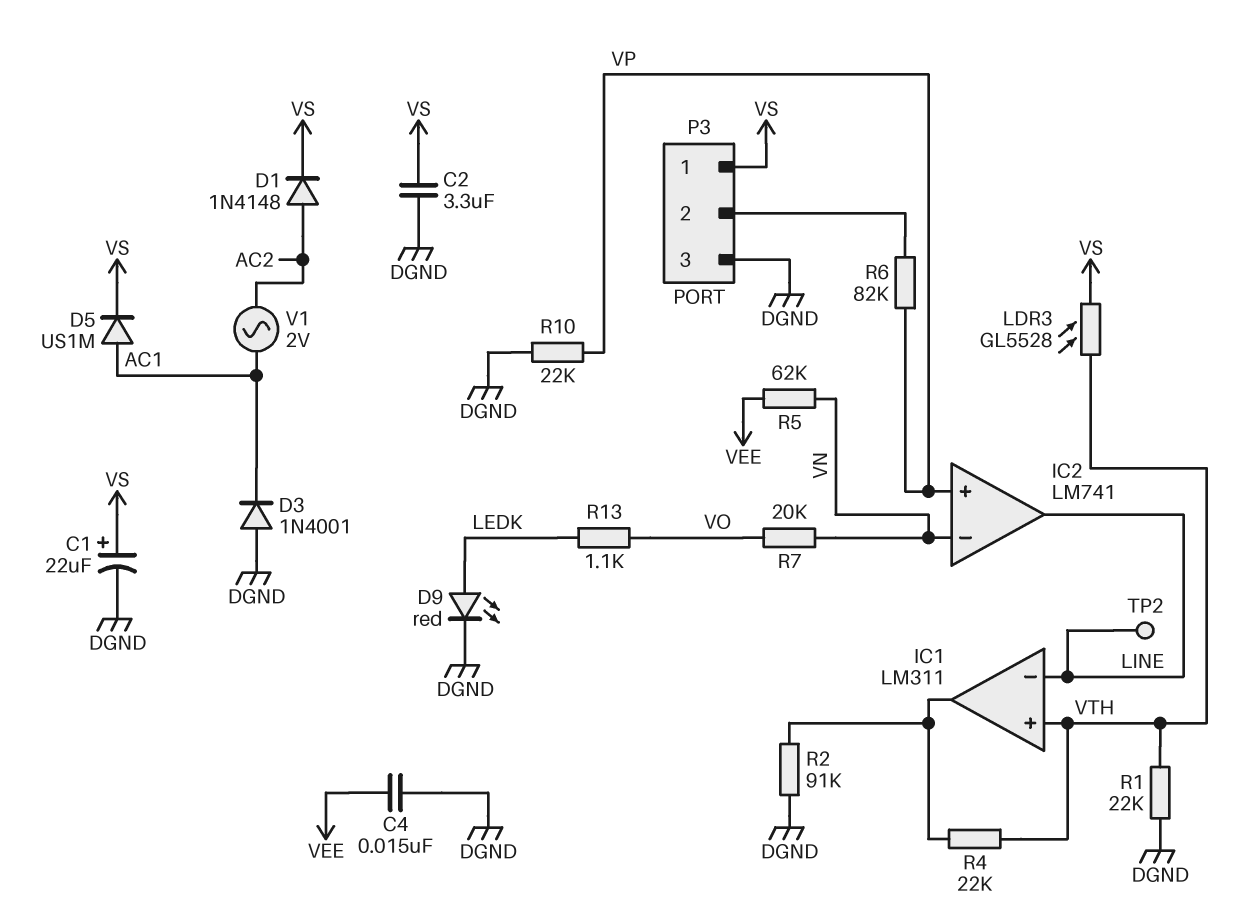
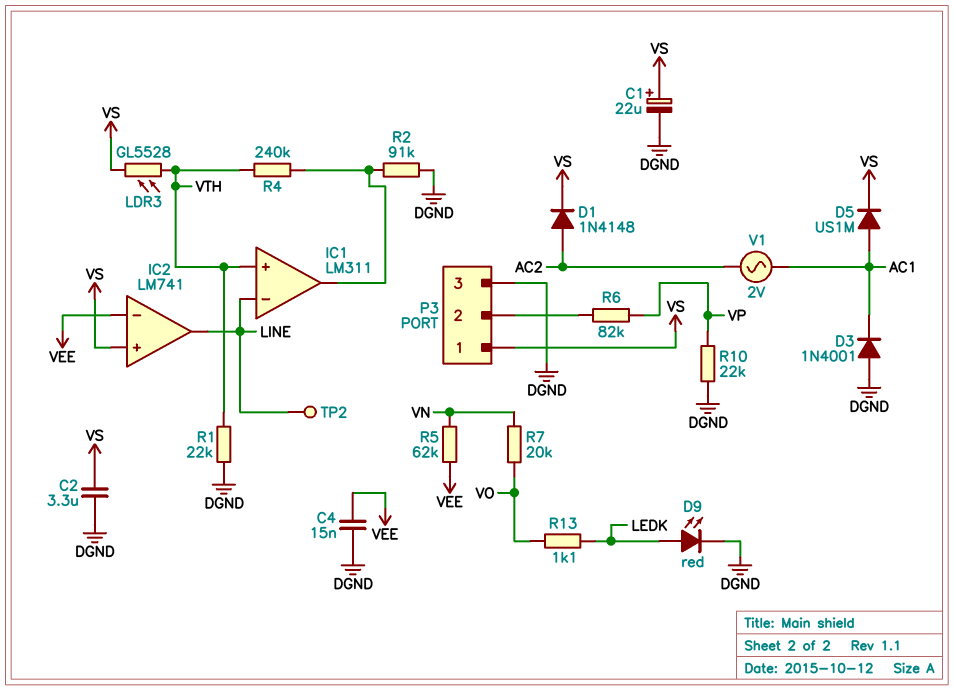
IC2 pin in+: VP -> VS
IC2 pin in-: VN -> VEE
R4: 22k (IC1/out, VTH) -> 240k (IC1/out, VTH)

